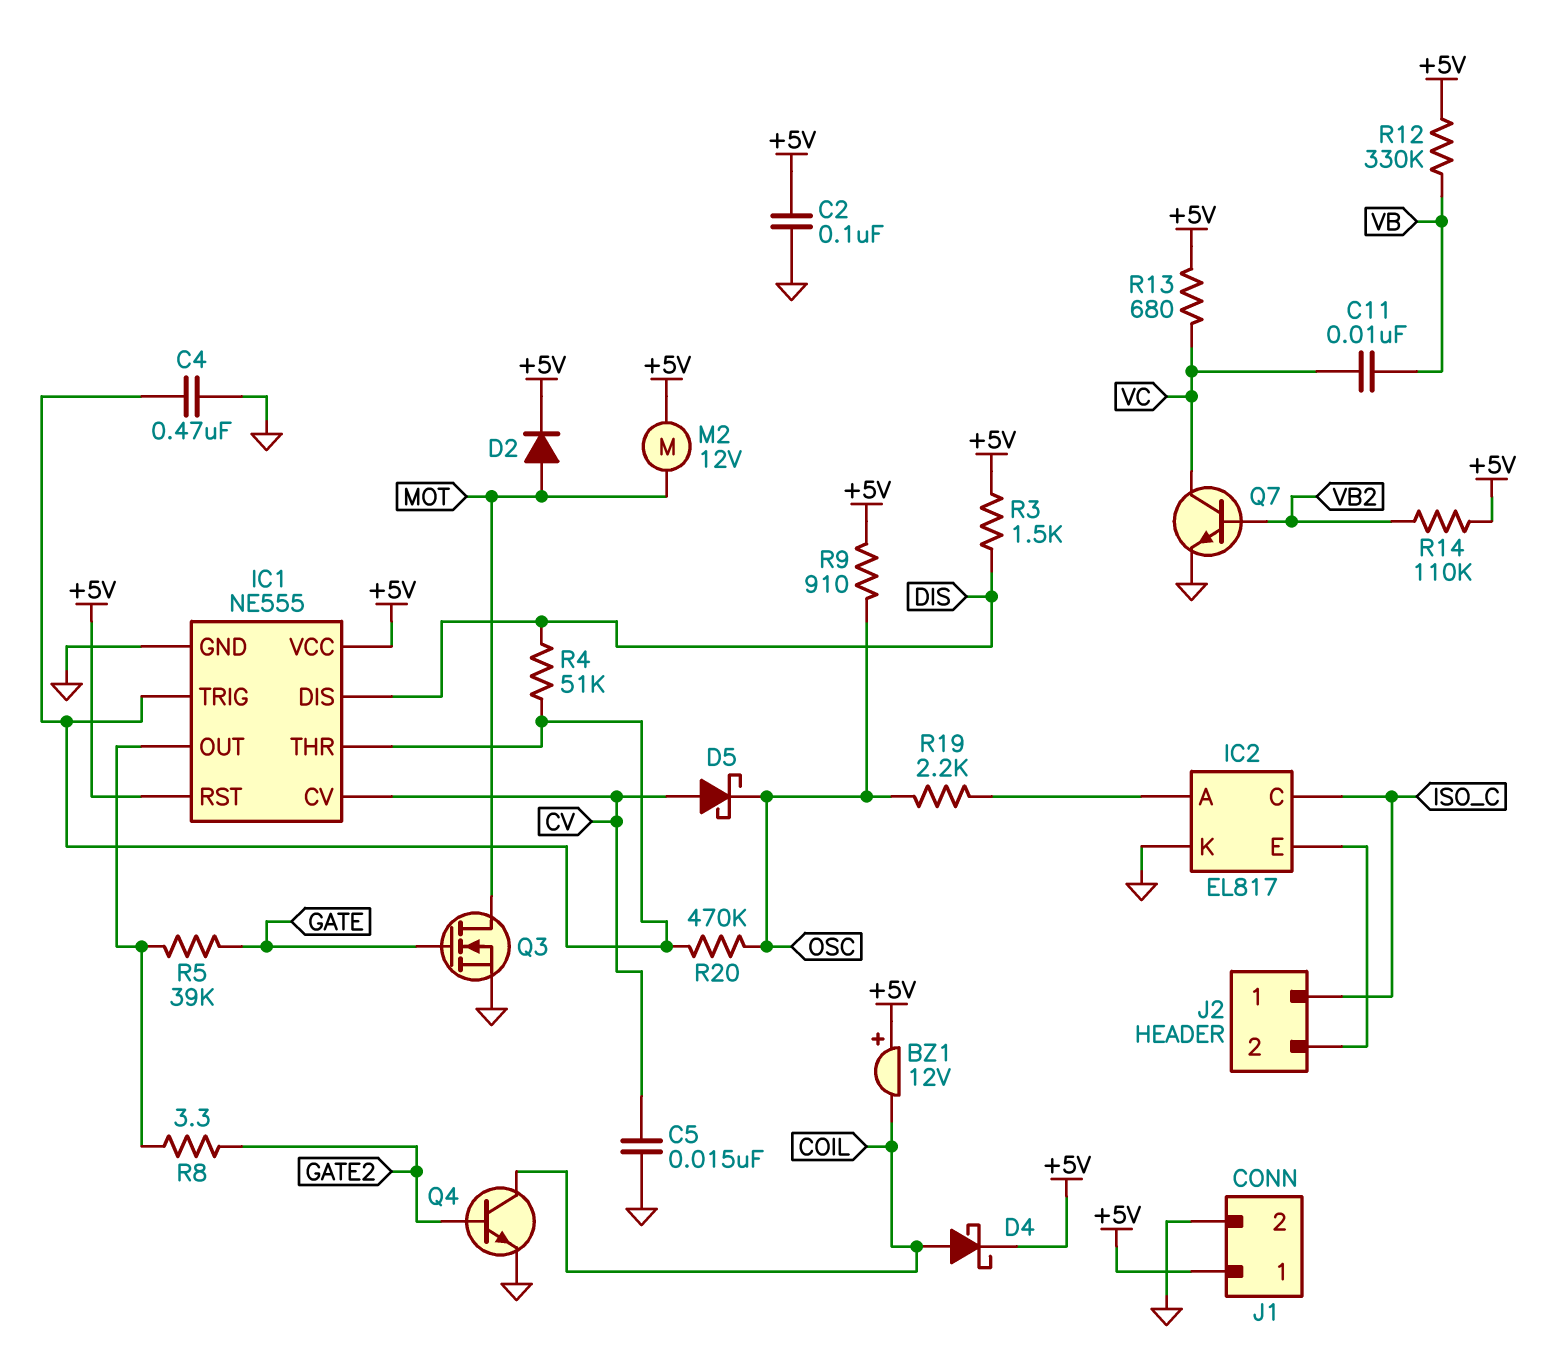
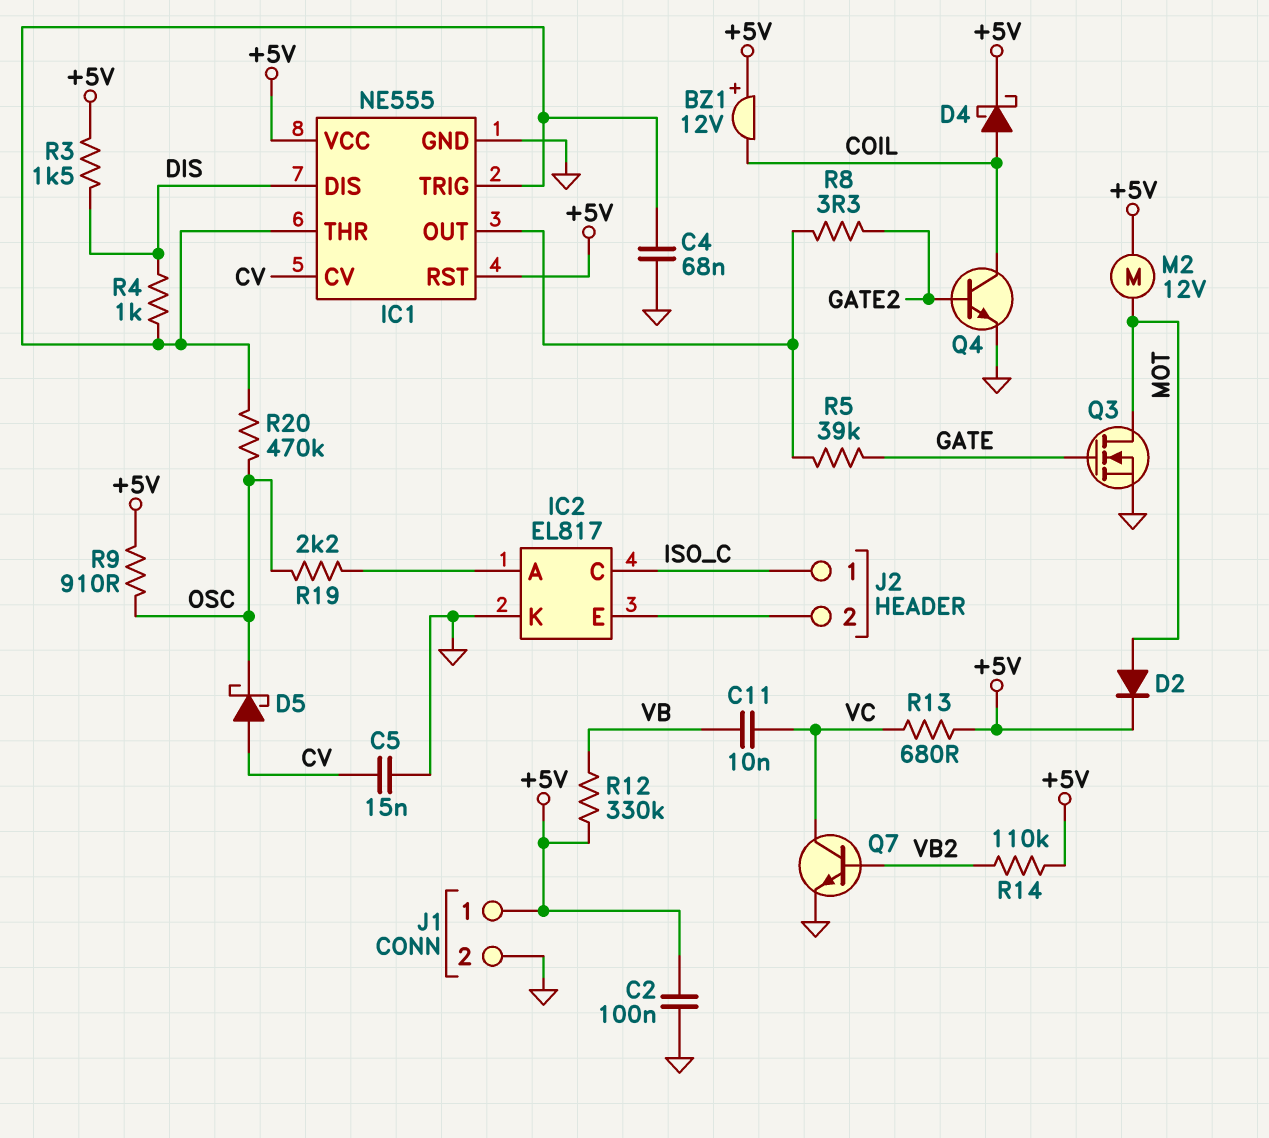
C4: 470nF (GND, IC1/THR) -> 68nF (GND, IC1/THR)
R4: 51k (DIS, IC1/THR) -> 1k (DIS, IC1/THR)

